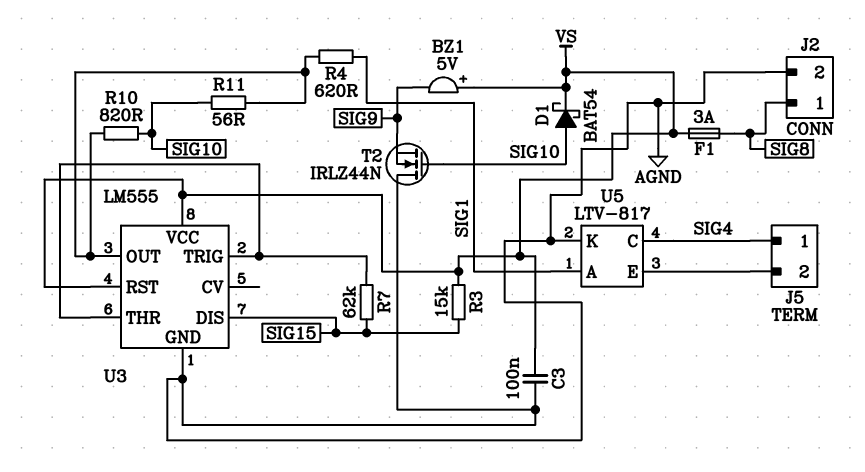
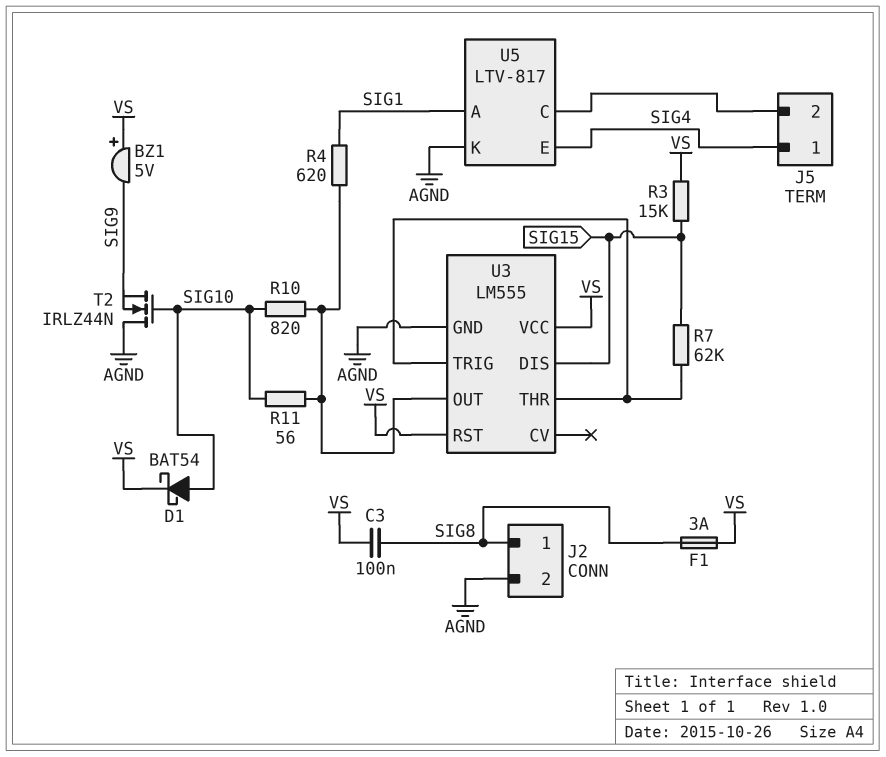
C3: 100nF (AGND, VS) -> 100nF (SIG8, VS)
U5 pin C: SIG4 -> J5/2
U5 pin E: J5/2 -> SIG4

